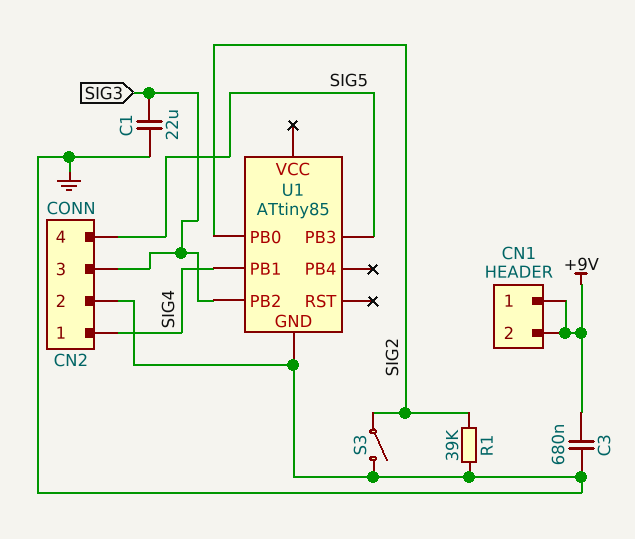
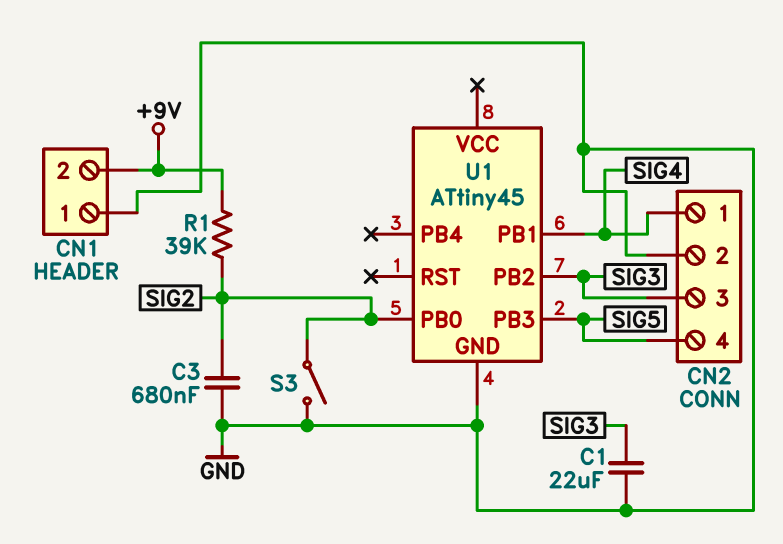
C3: 680nF (+9V, GND) -> 680nF (GND, SIG2)
CN1 pin 1: +9V -> GND
R1: 39k (GND, SIG2) -> 39k (+9V, SIG2)
U1: ATtiny85 -> ATtiny45

